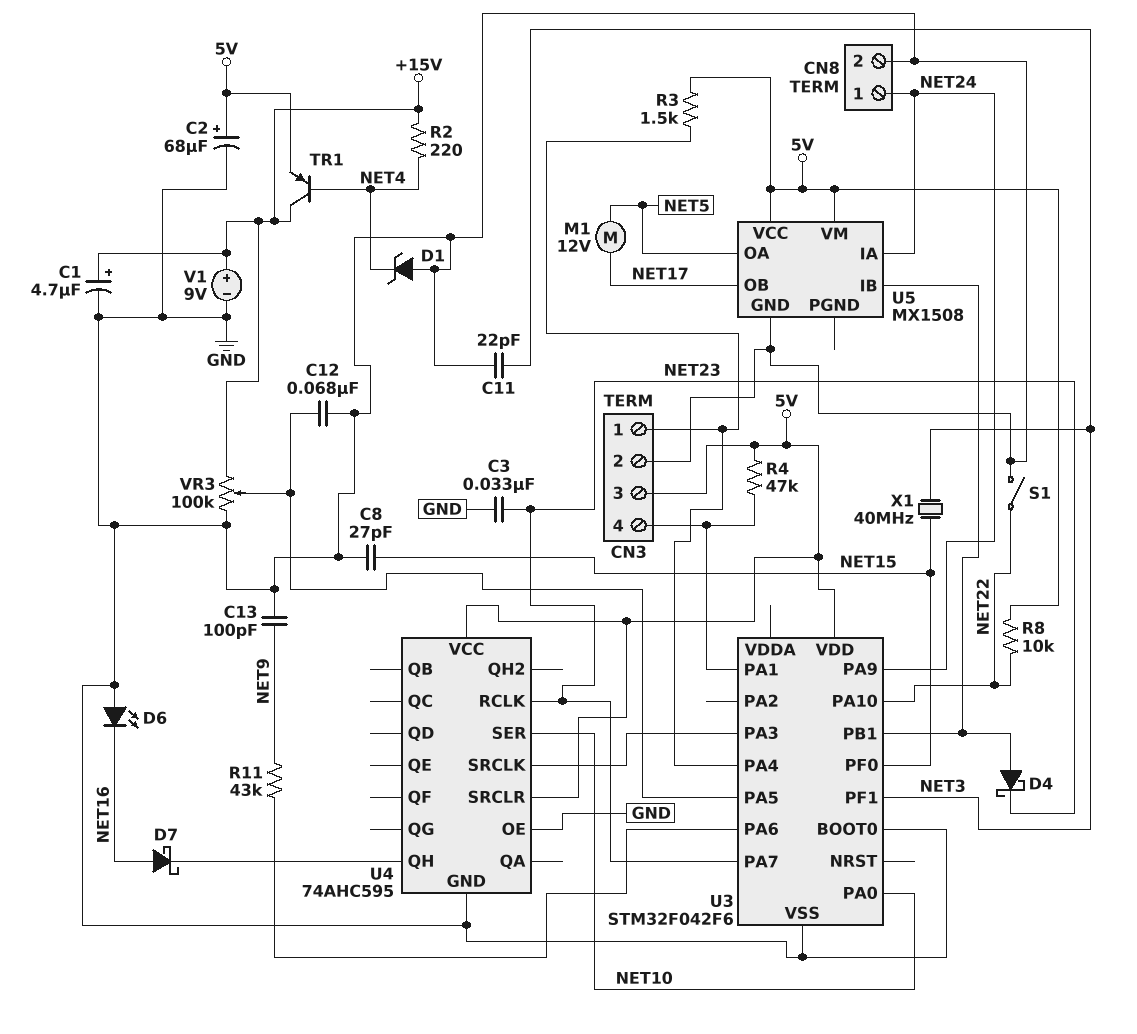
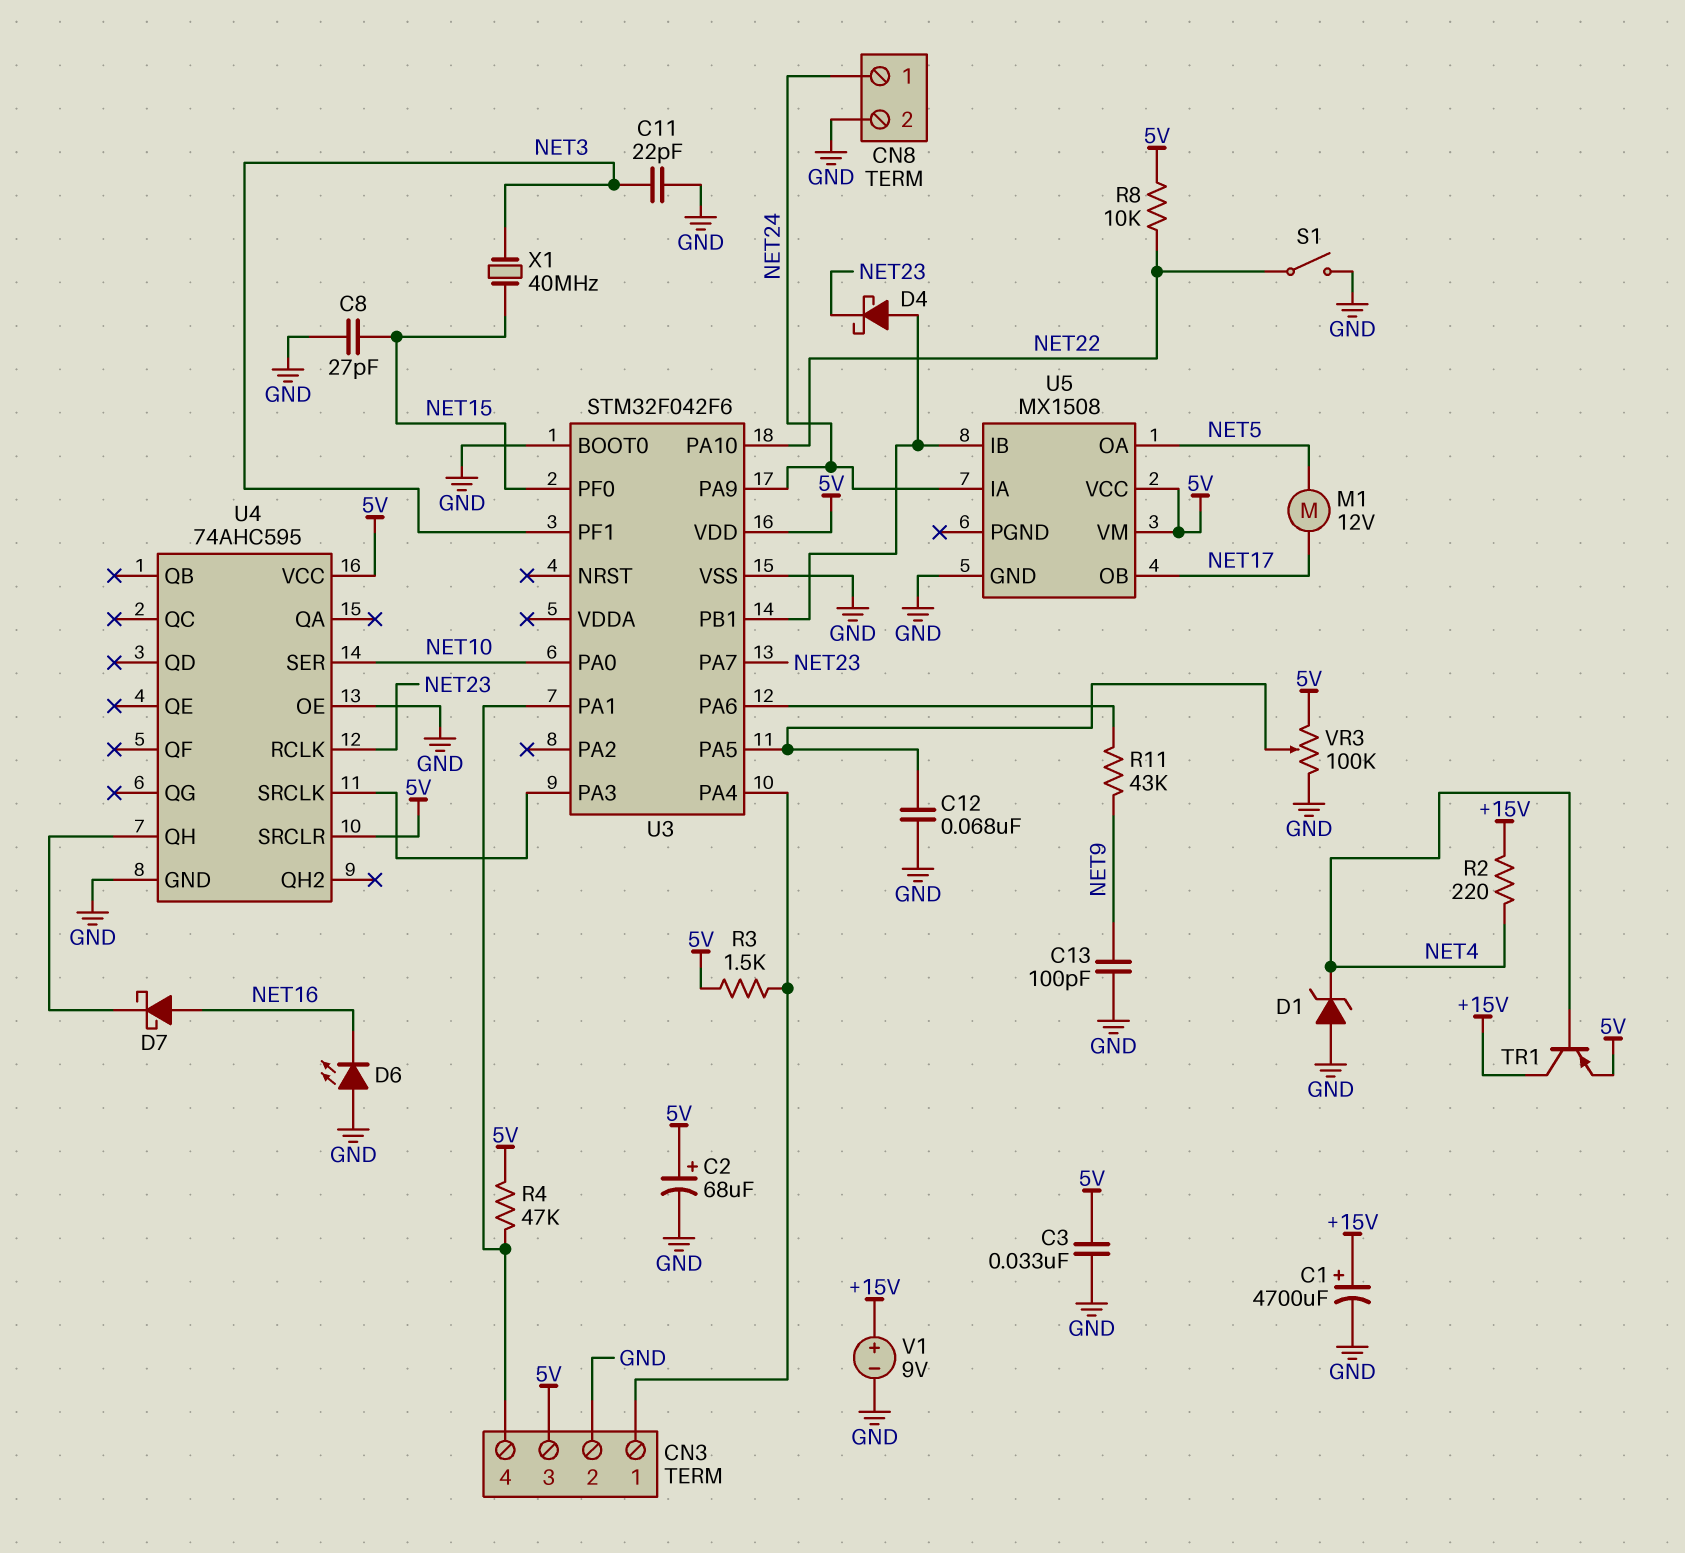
C1: 4.7uF (plus +15V, minus GND) -> 4700uF (plus +15V, minus GND)
C3: 33nF (GND, NET23) -> 33nF (5V, GND)
VR3: 100k (+15V, GND, wiper U3/PA5) -> 100k (5V, GND, wiper U3/PA5)

